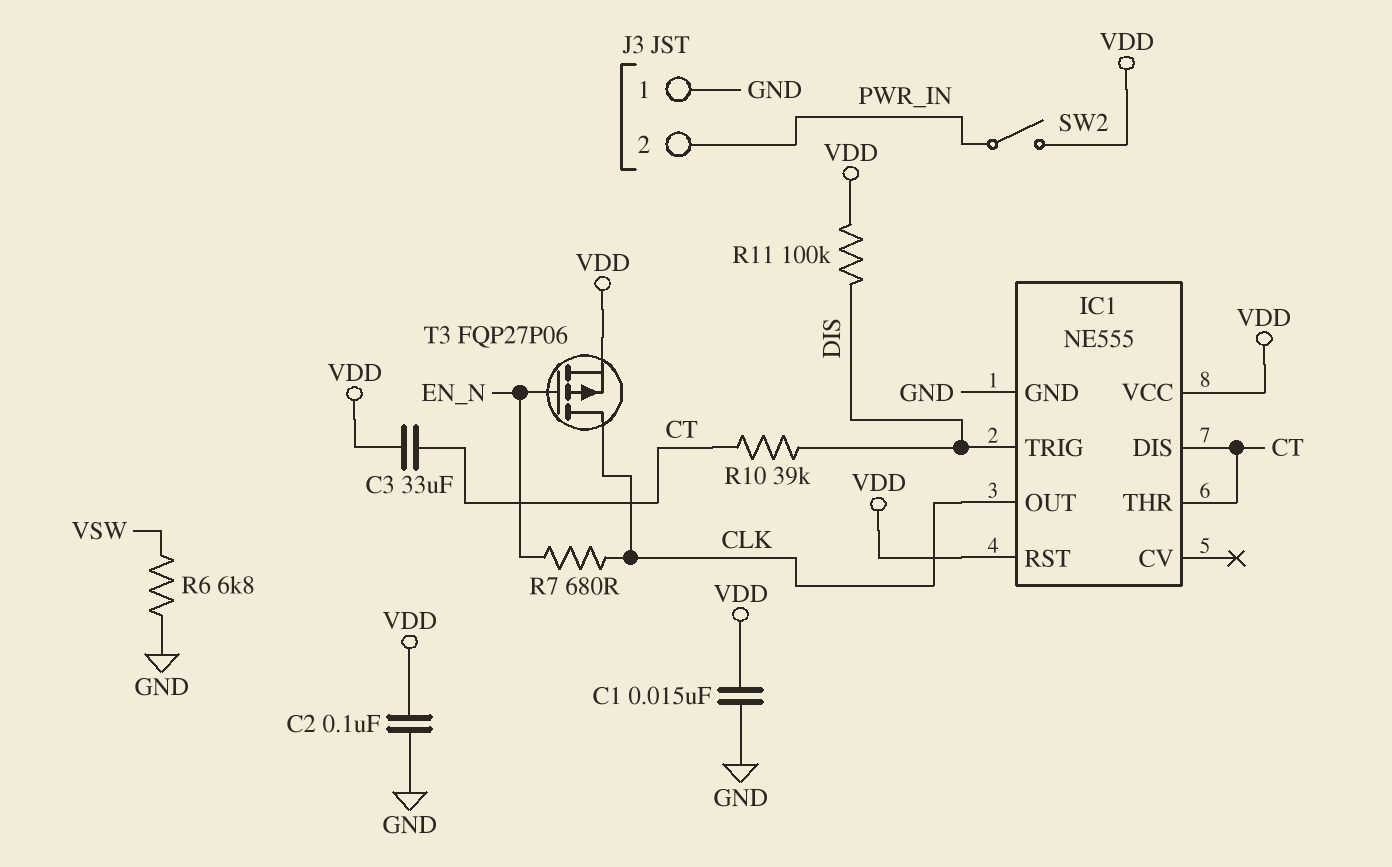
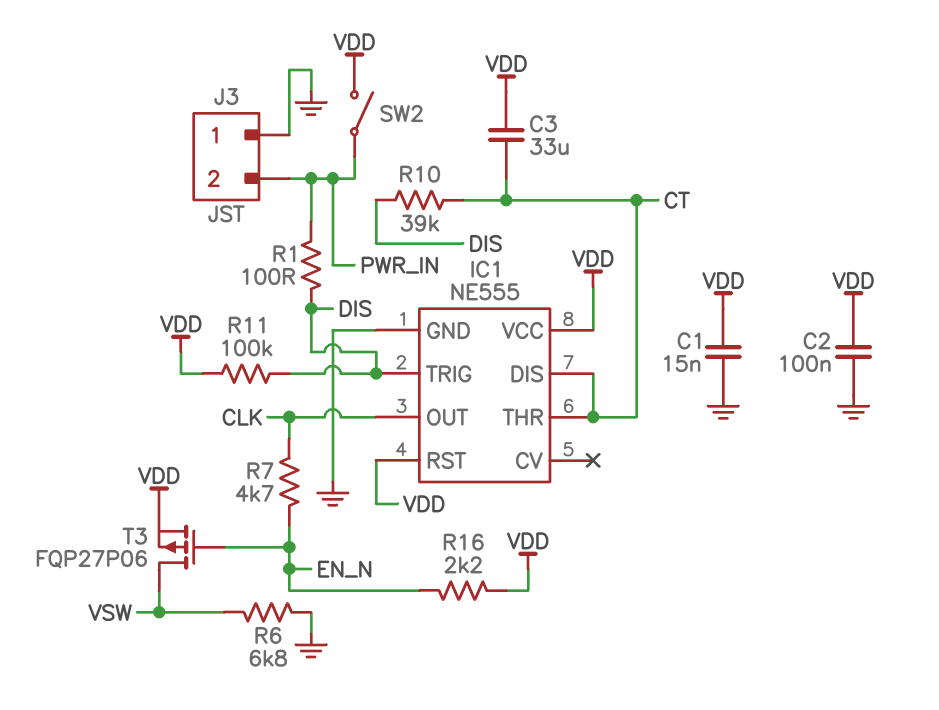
R1: none -> 100 (DIS, PWR_IN)
R7: 680 (CLK, EN_N) -> 4.7k (CLK, EN_N)
R16: none -> 2.2k (EN_N, VDD)
T3: PMOS FQP27P06 (G EN_N, D CLK, S VDD) -> PMOS FQP27P06 (G EN_N, D VSW, S VDD)

